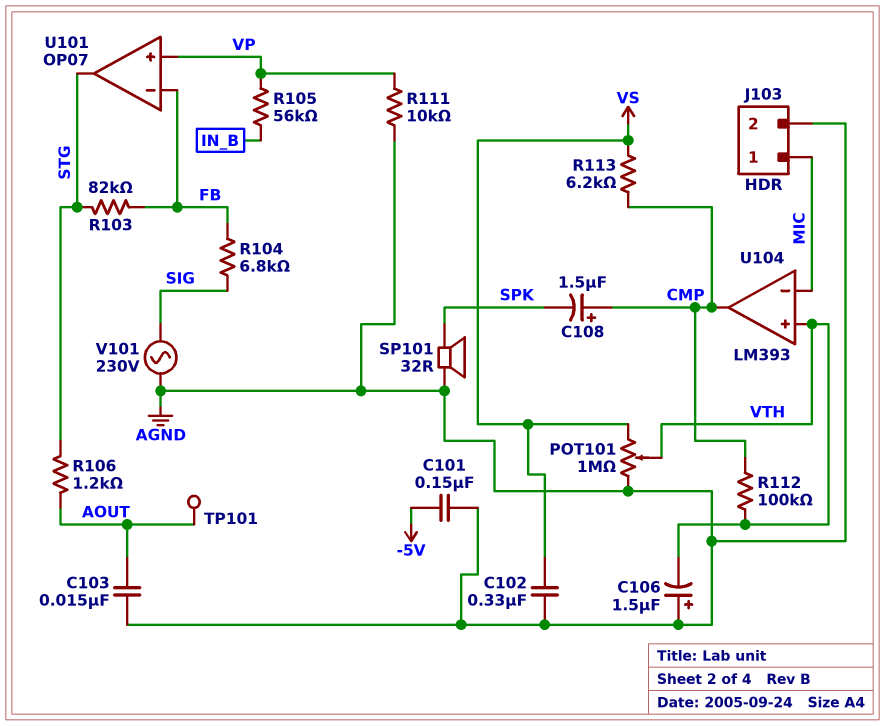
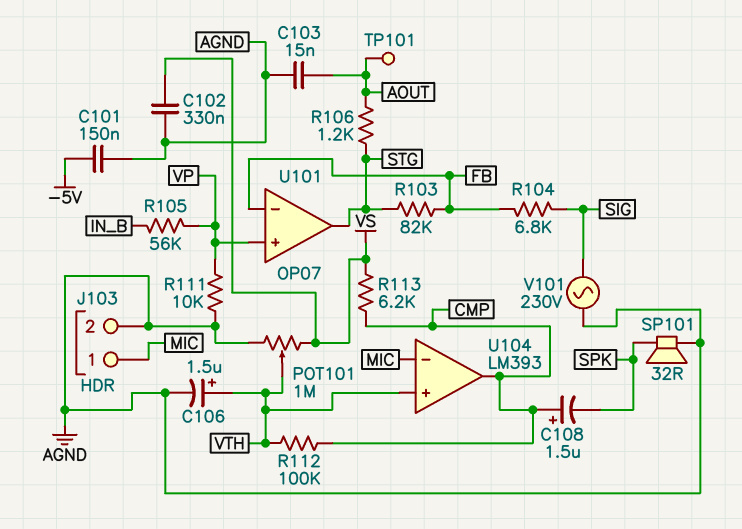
C106: 1.5uF (plus AGND, minus VTH) -> 1.5uF (plus VTH, minus AGND)

